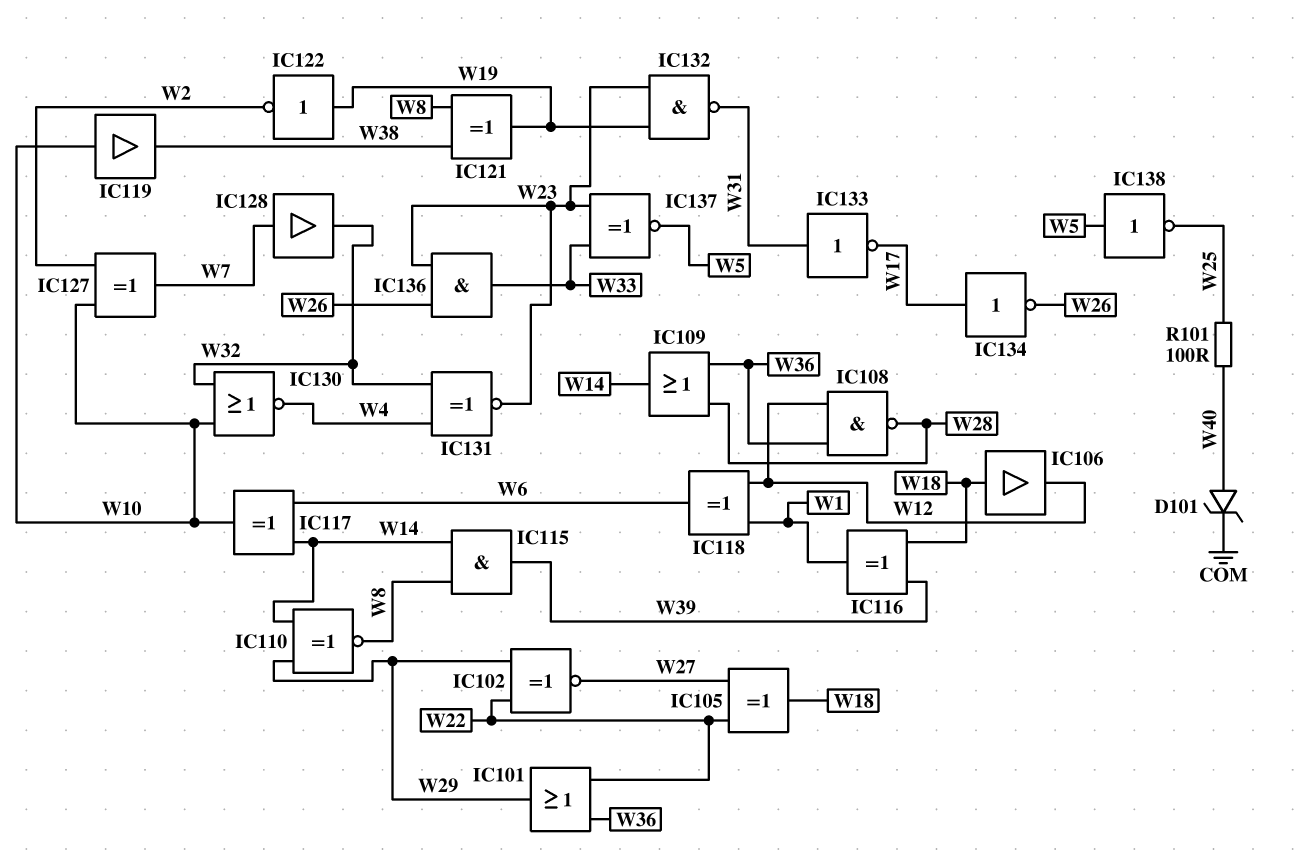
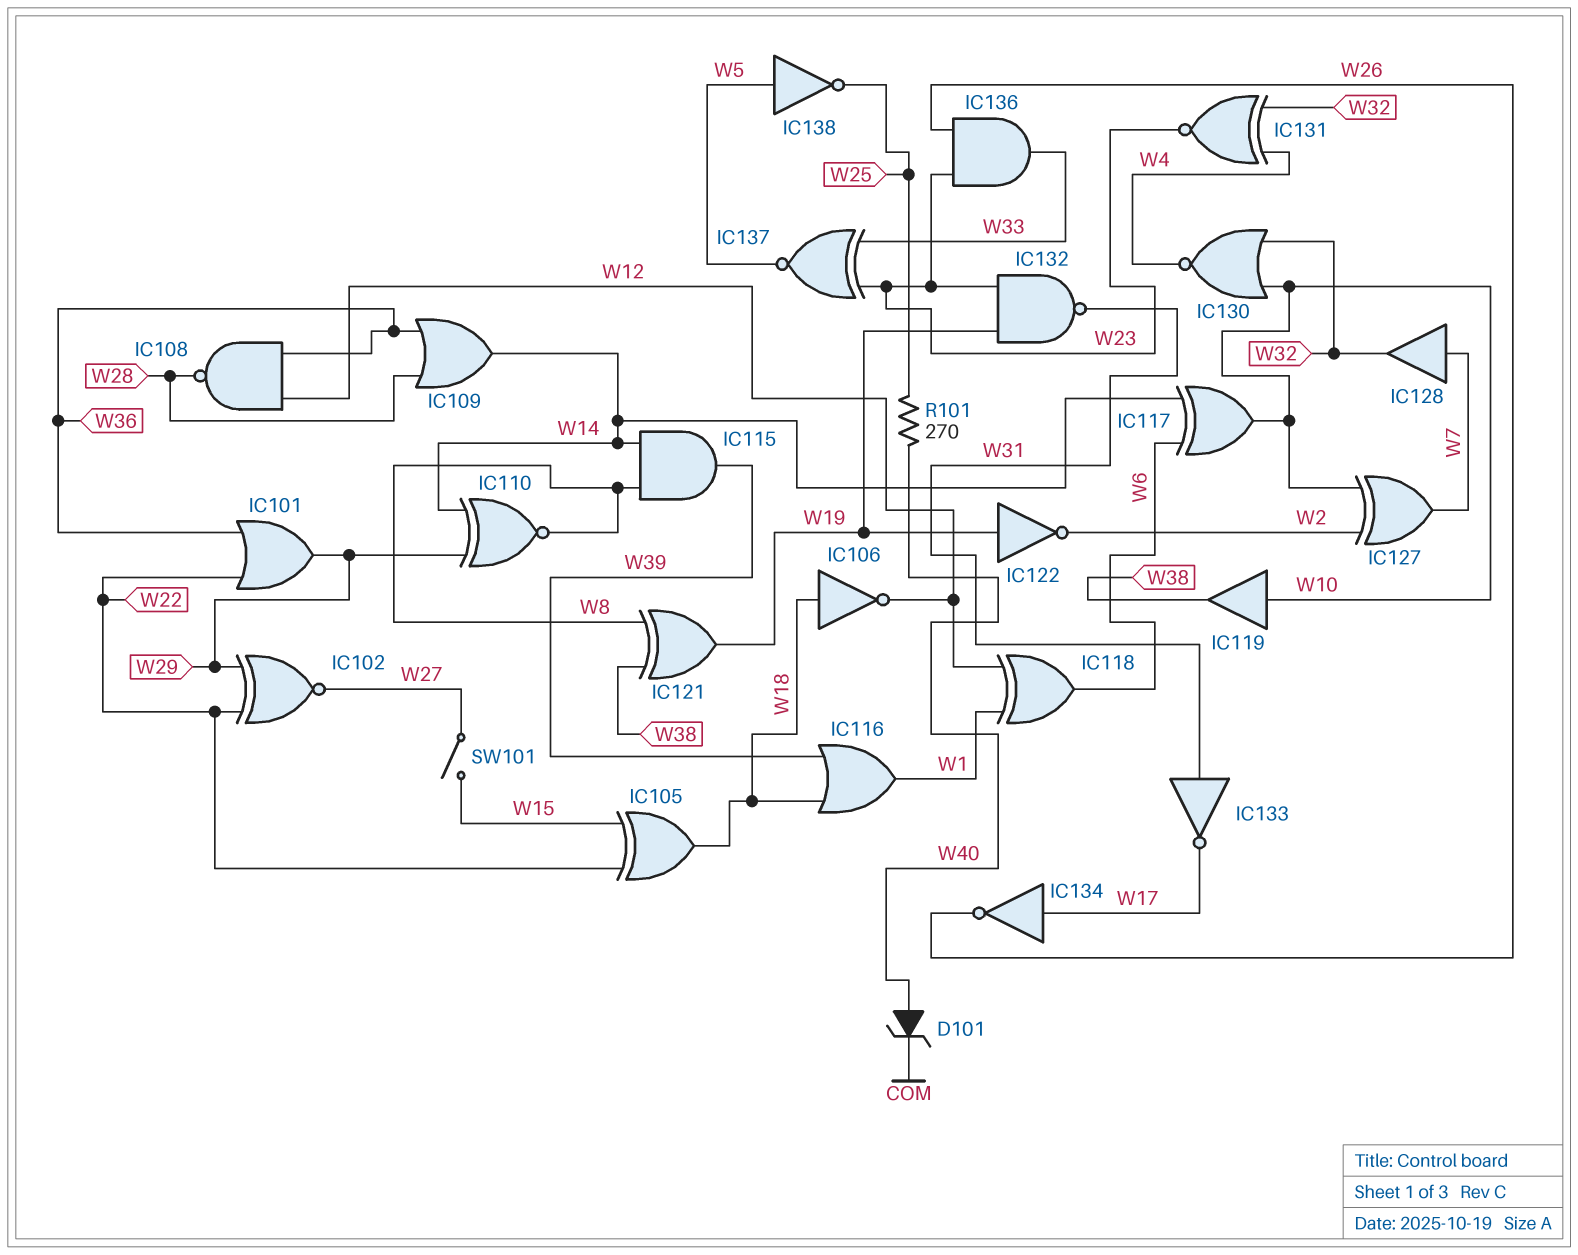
IC105: XOR (in W22, in W27, out W18) -> XOR (in W15, in W22, out W18)
IC106: buffer (in W18, out W12) -> NOT (in W18, out W12)
IC116: XOR (in W18, in W39, out W1) -> OR (in W18, in W39, out W1)
R101: 100 (W25, W40) -> 270 (W25, W40)
SW101: none -> switch (W15, W27)

